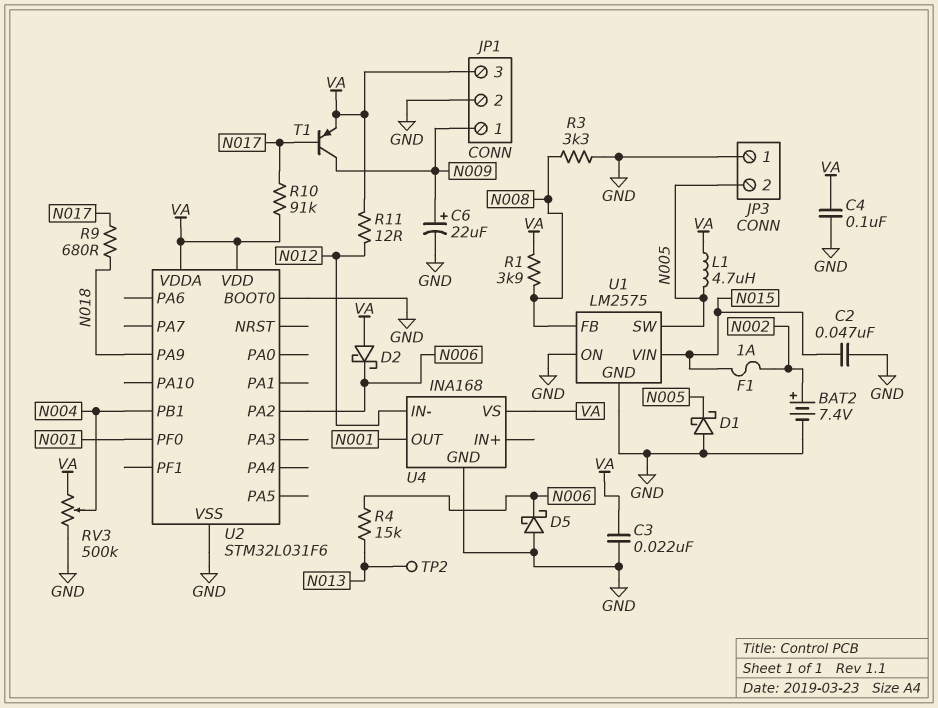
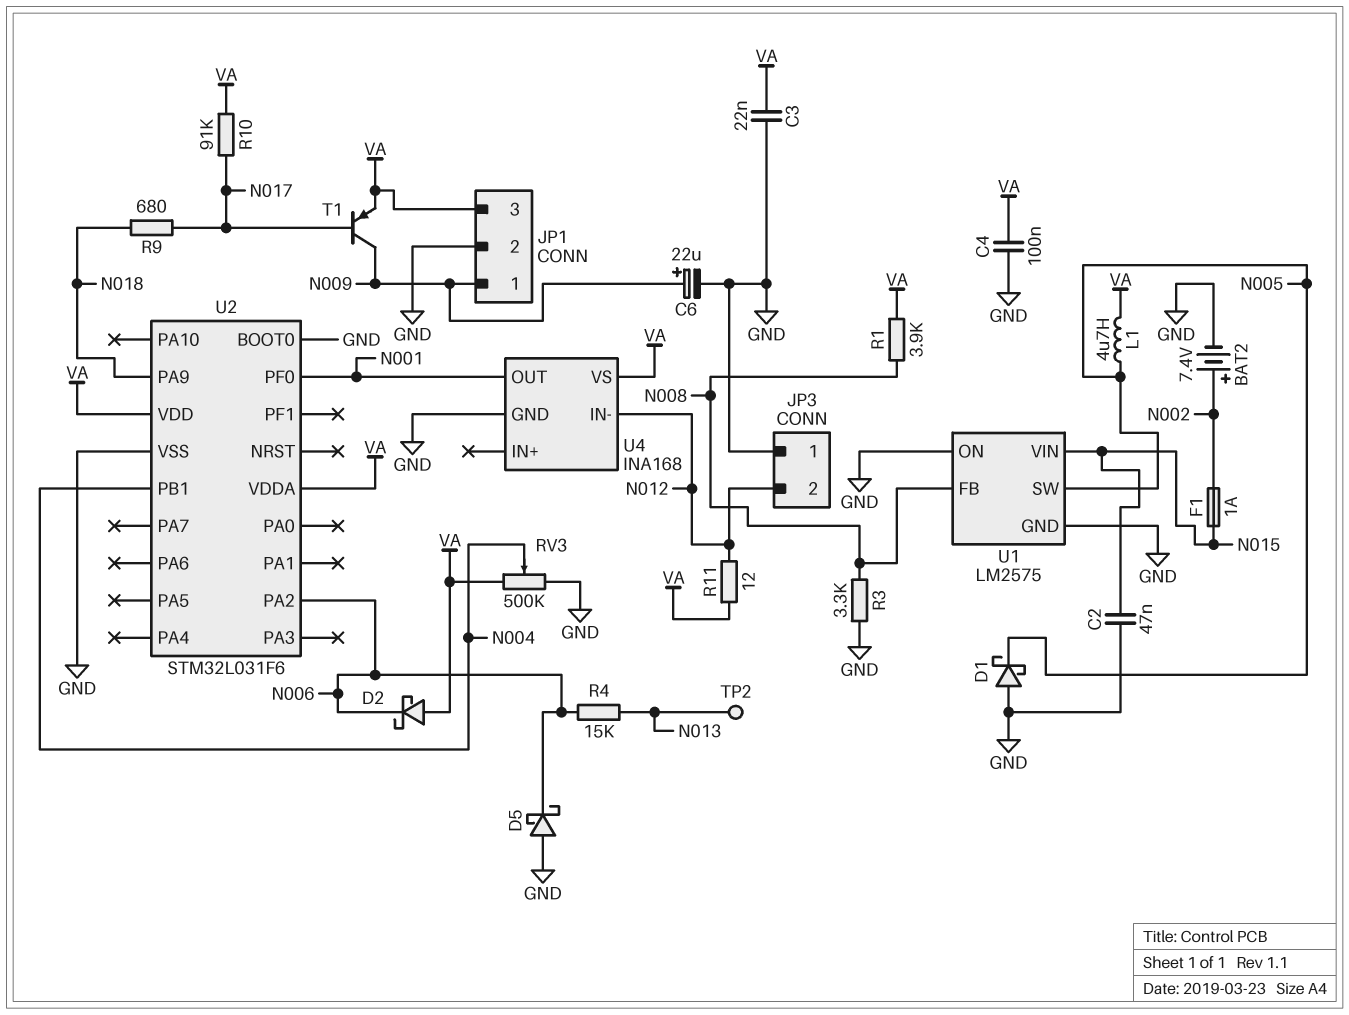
JP3 pin 2: N005 -> N012

